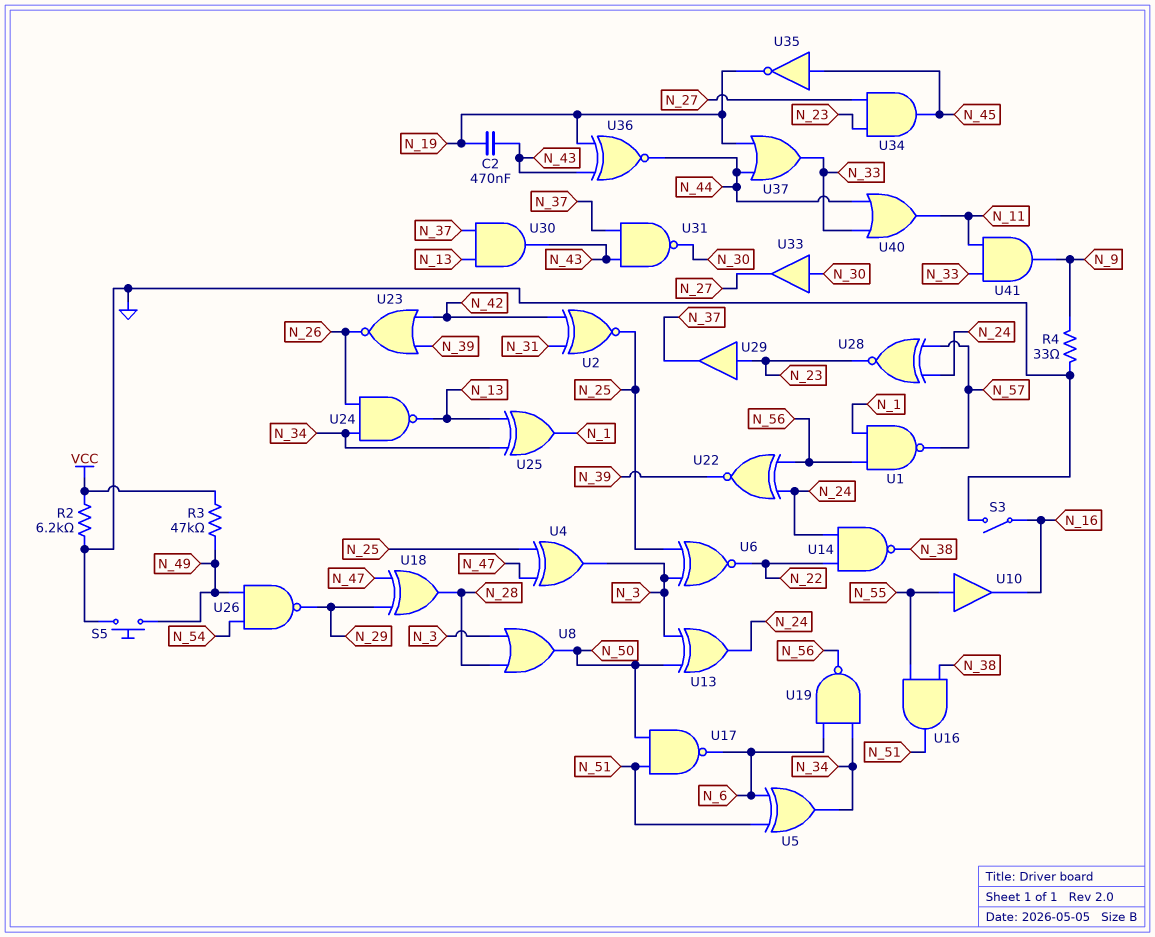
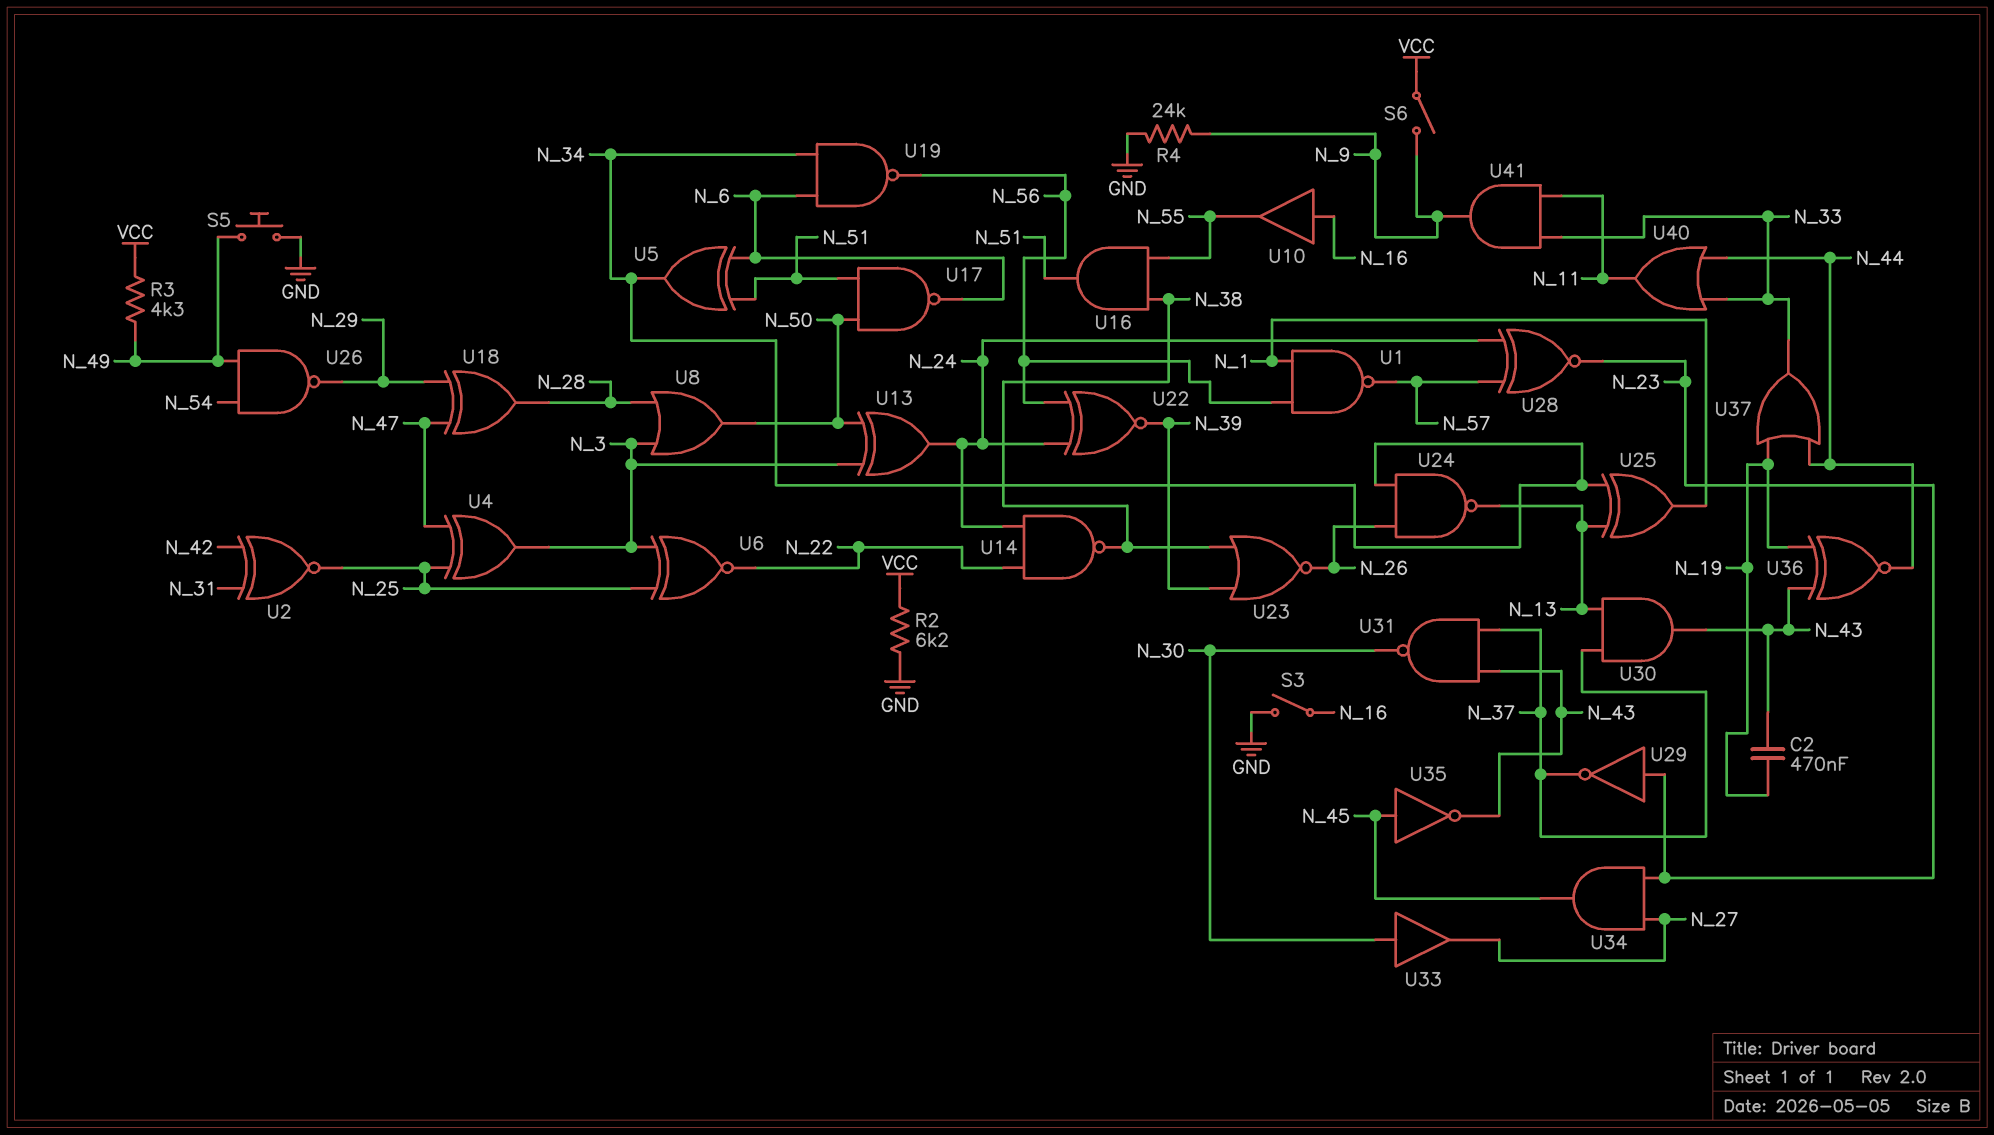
R3: 47k (N_49, VCC) -> 4.3k (N_49, VCC)
R4: 33 (GND, N_9) -> 24k (GND, N_9)
S6: none -> switch (N_9, VCC)
U10: buffer (in N_55, out N_16) -> buffer (in N_16, out N_55)
U23: NOR (in N_39, in N_42, out N_26) -> NOR (in N_38, in N_39, out N_26)
U29: buffer (in N_23, out N_37) -> NOT (in N_23, out N_37)
U35: NOT (in N_45, out N_19) -> NOT (in N_45, out N_43)

